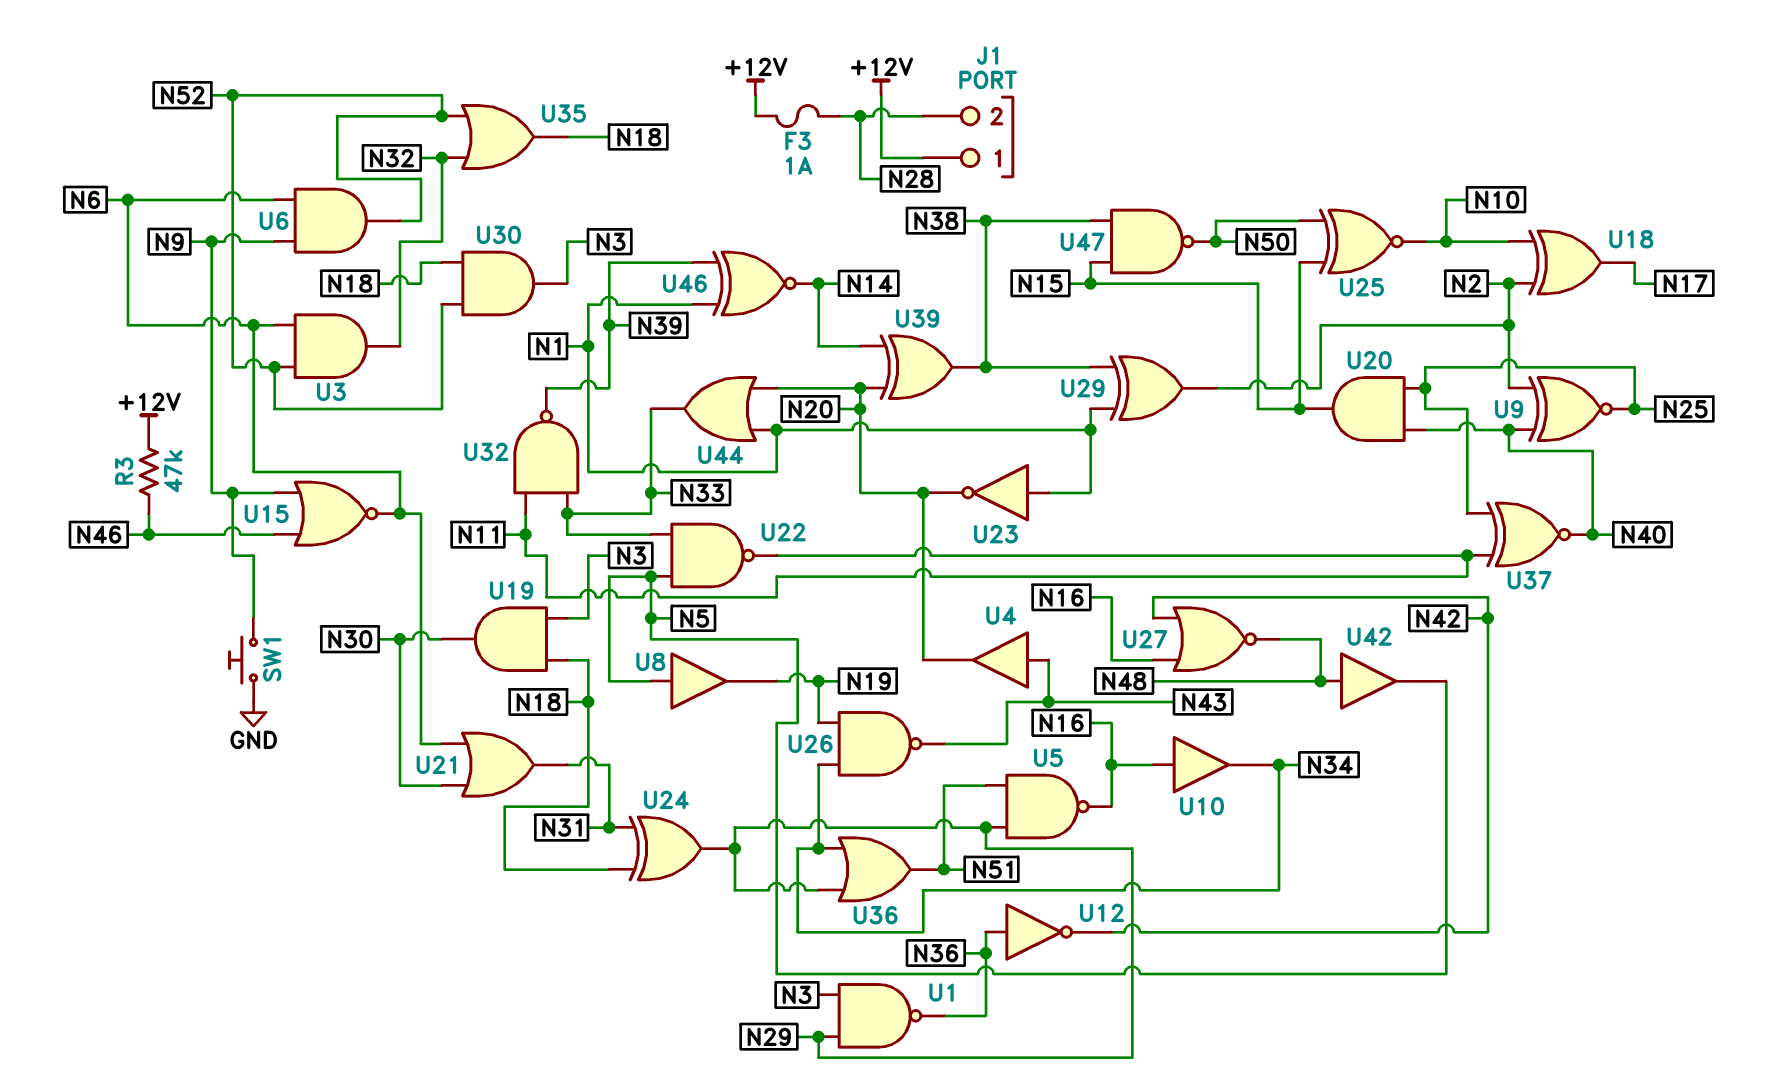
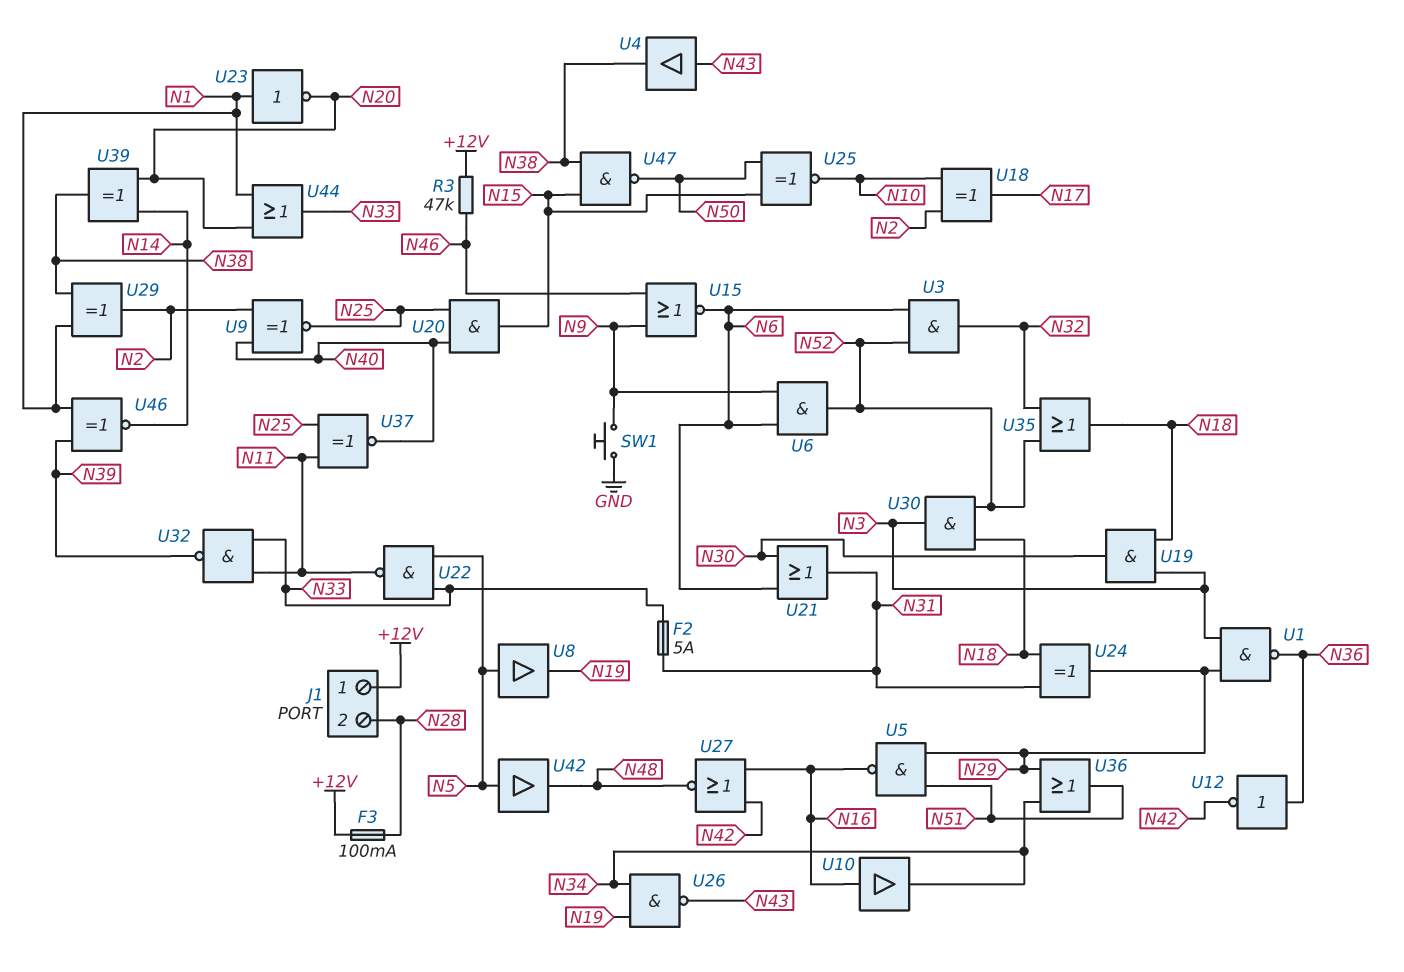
F2: none -> 5A (N31, N33)
F3: 1A (+12V, N28) -> 100mA (+12V, N28)
U4: buffer (in N43, out N20) -> buffer (in N43, out N38)
U42: buffer (in N48, out N5) -> buffer (in N5, out N48)

